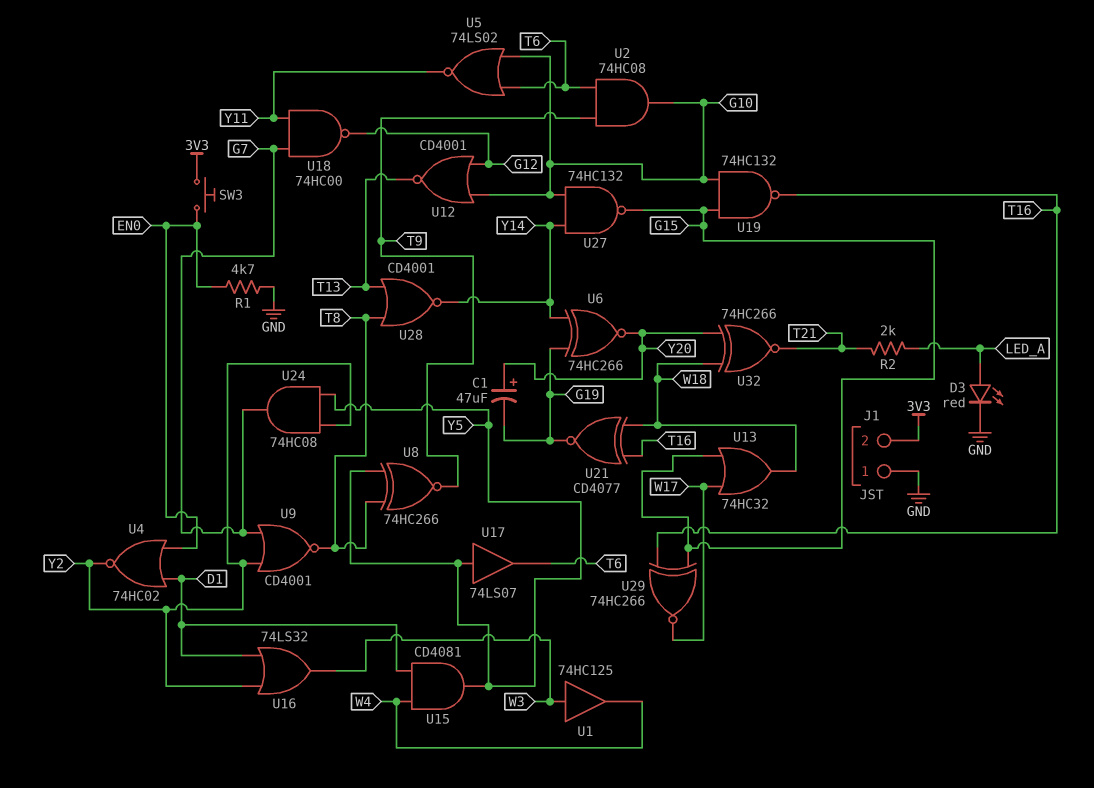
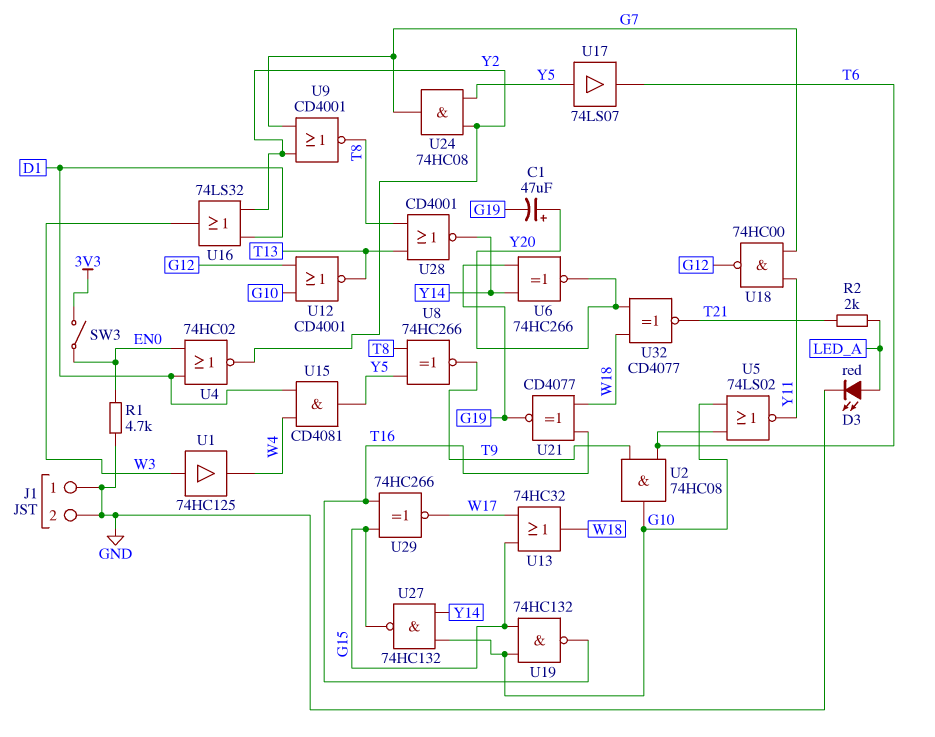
J1 pin 2: 3V3 -> GND
SW3: button (3V3, EN0) -> switch (3V3, EN0)
U32: XNOR 74HC266 (in W18, in Y20, out T21) -> XNOR CD4077 (in W18, in Y20, out T21)

